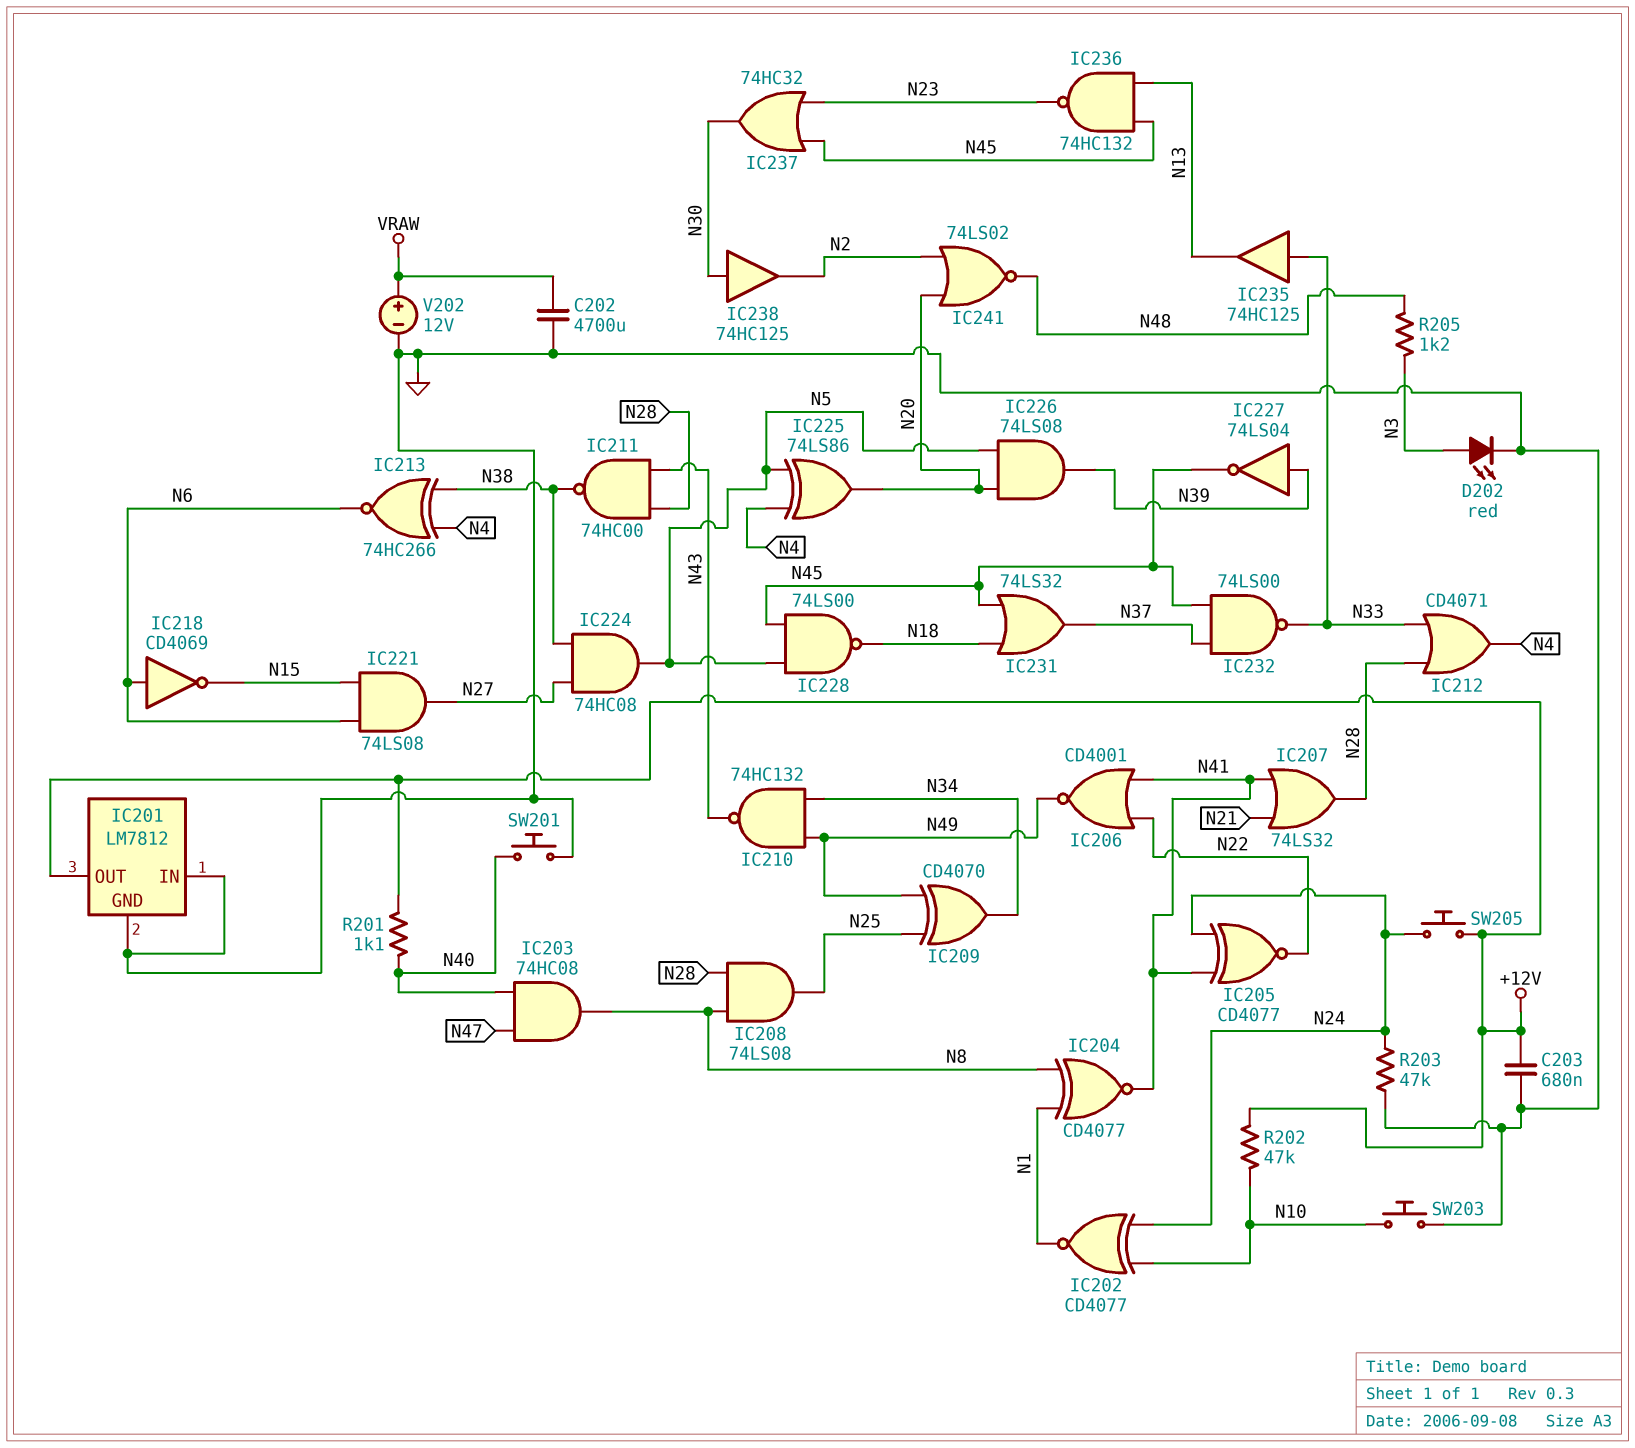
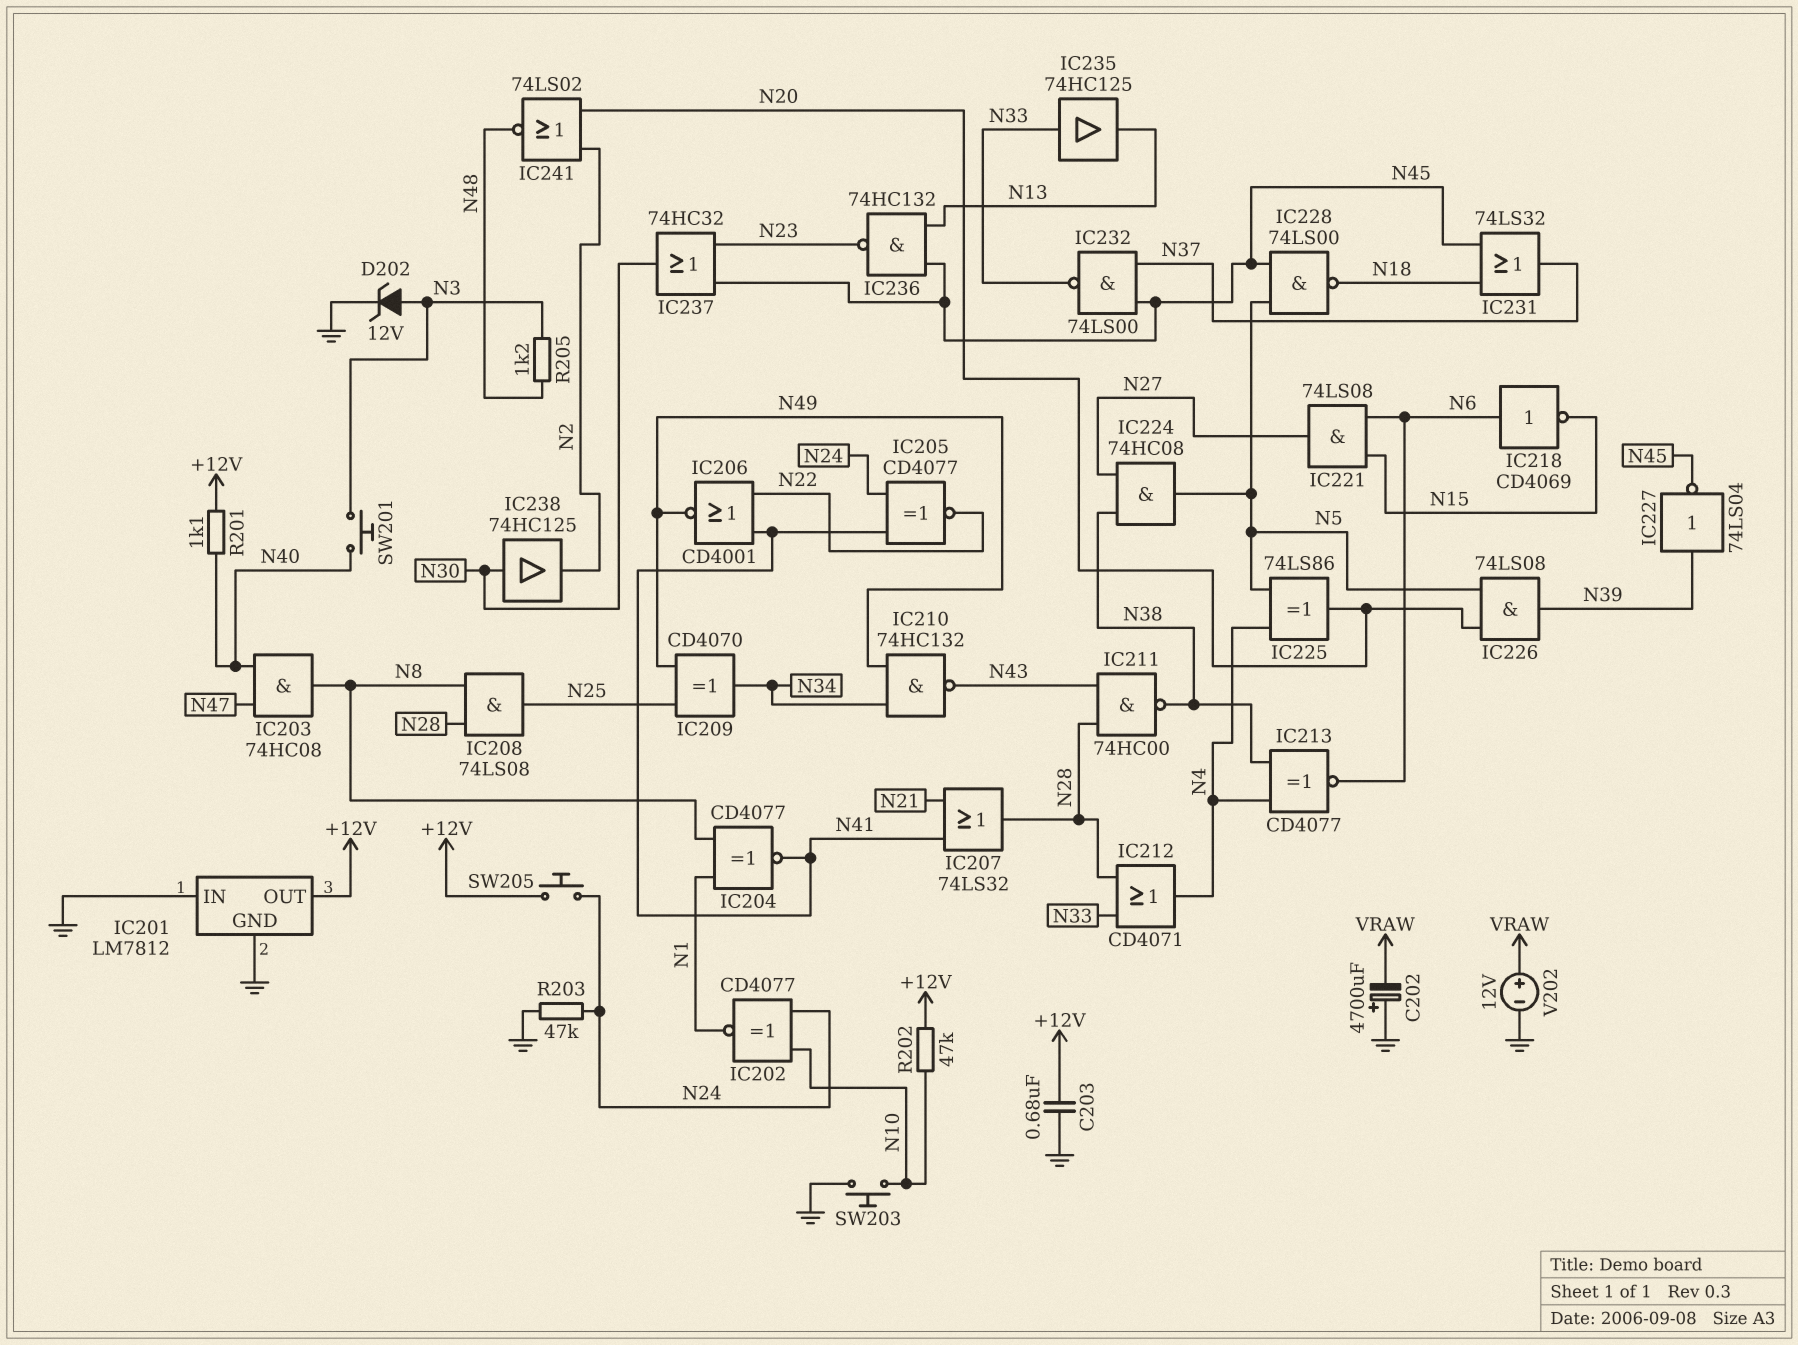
C202: 4700uF (GND, VRAW) -> 4700uF (plus GND, minus VRAW)
D202: LED red (A N3, K GND) -> zener 12V (A N3, K GND)
IC213: XNOR 74HC266 (in N4, in N38, out N6) -> XNOR CD4077 (in N4, in N38, out N6)
SW201: button (GND, N40) -> button (N3, N40)

